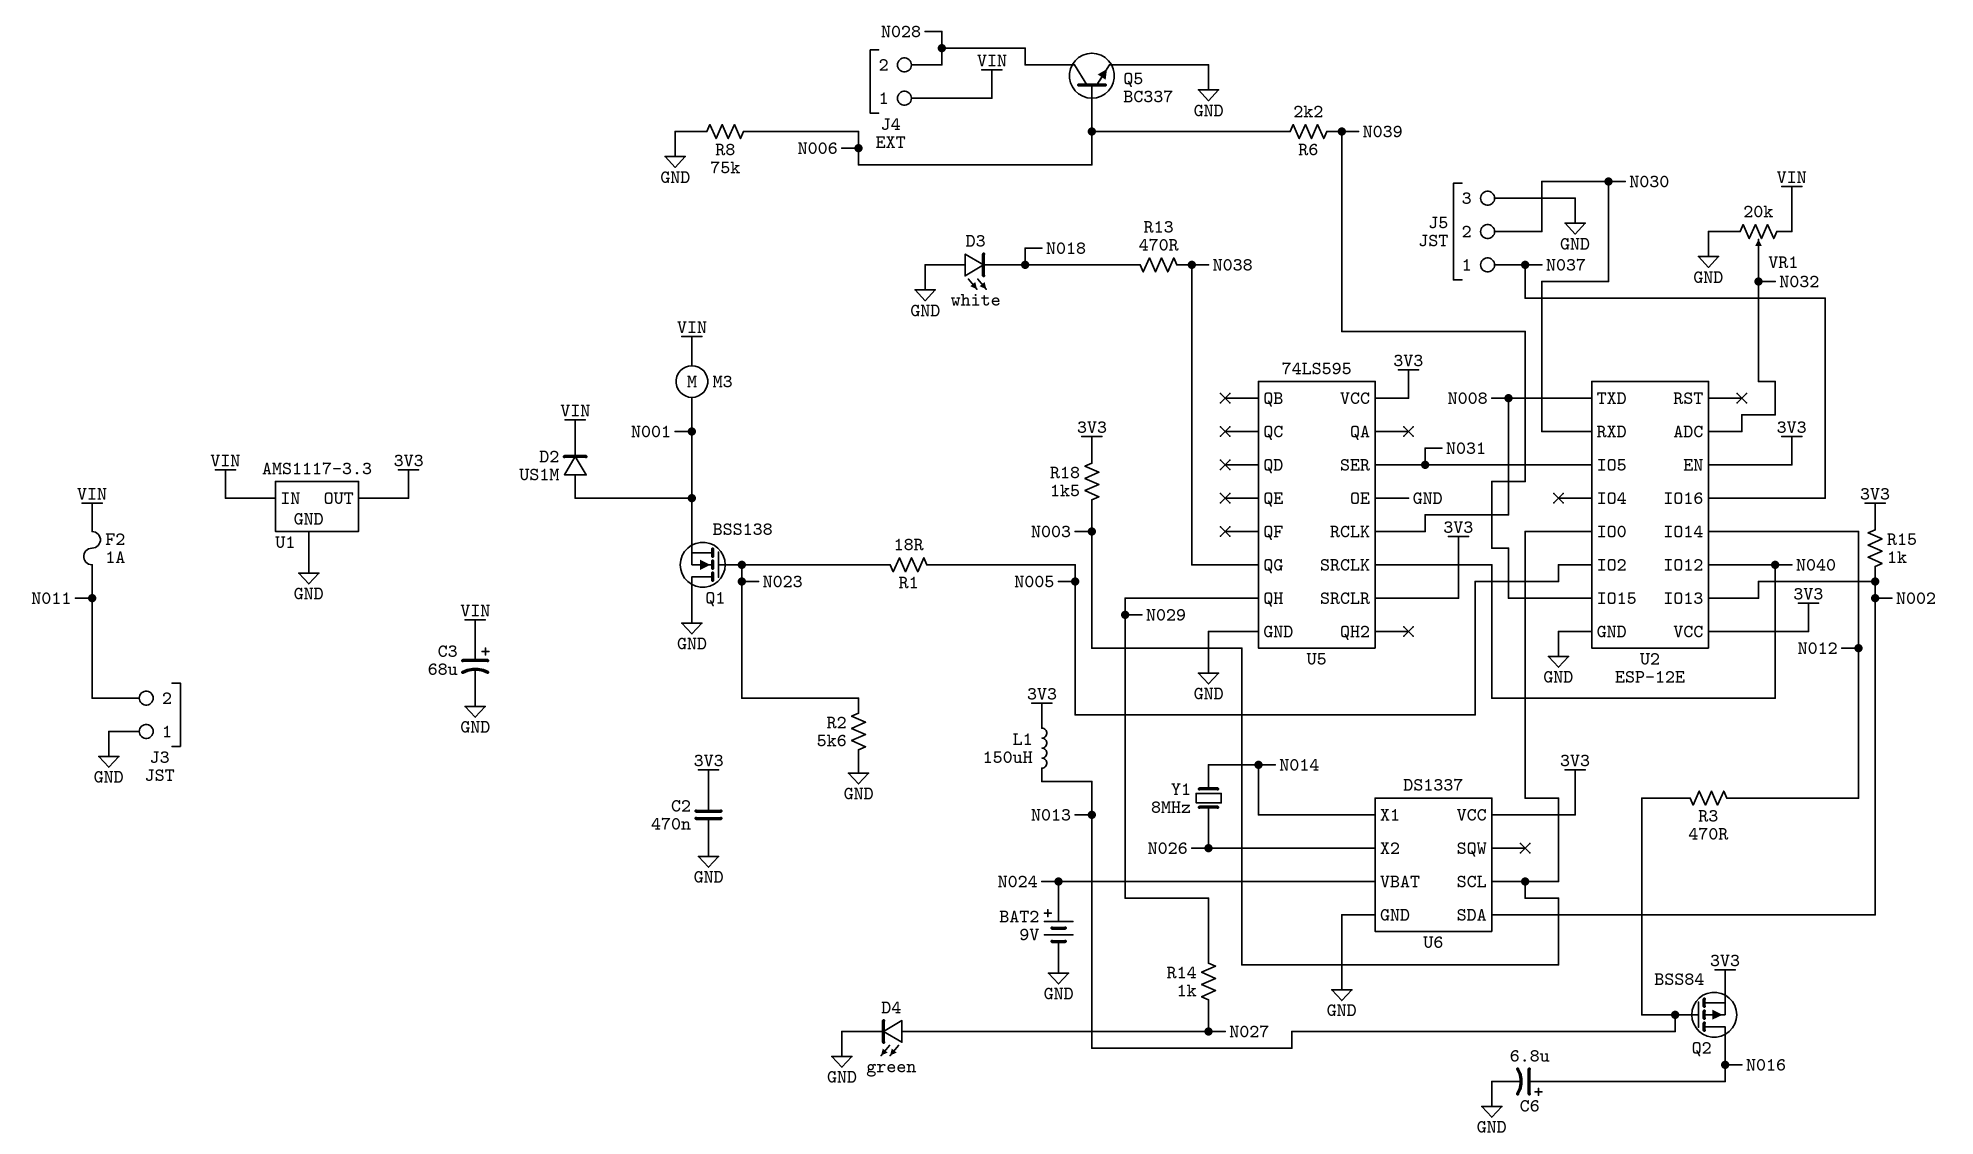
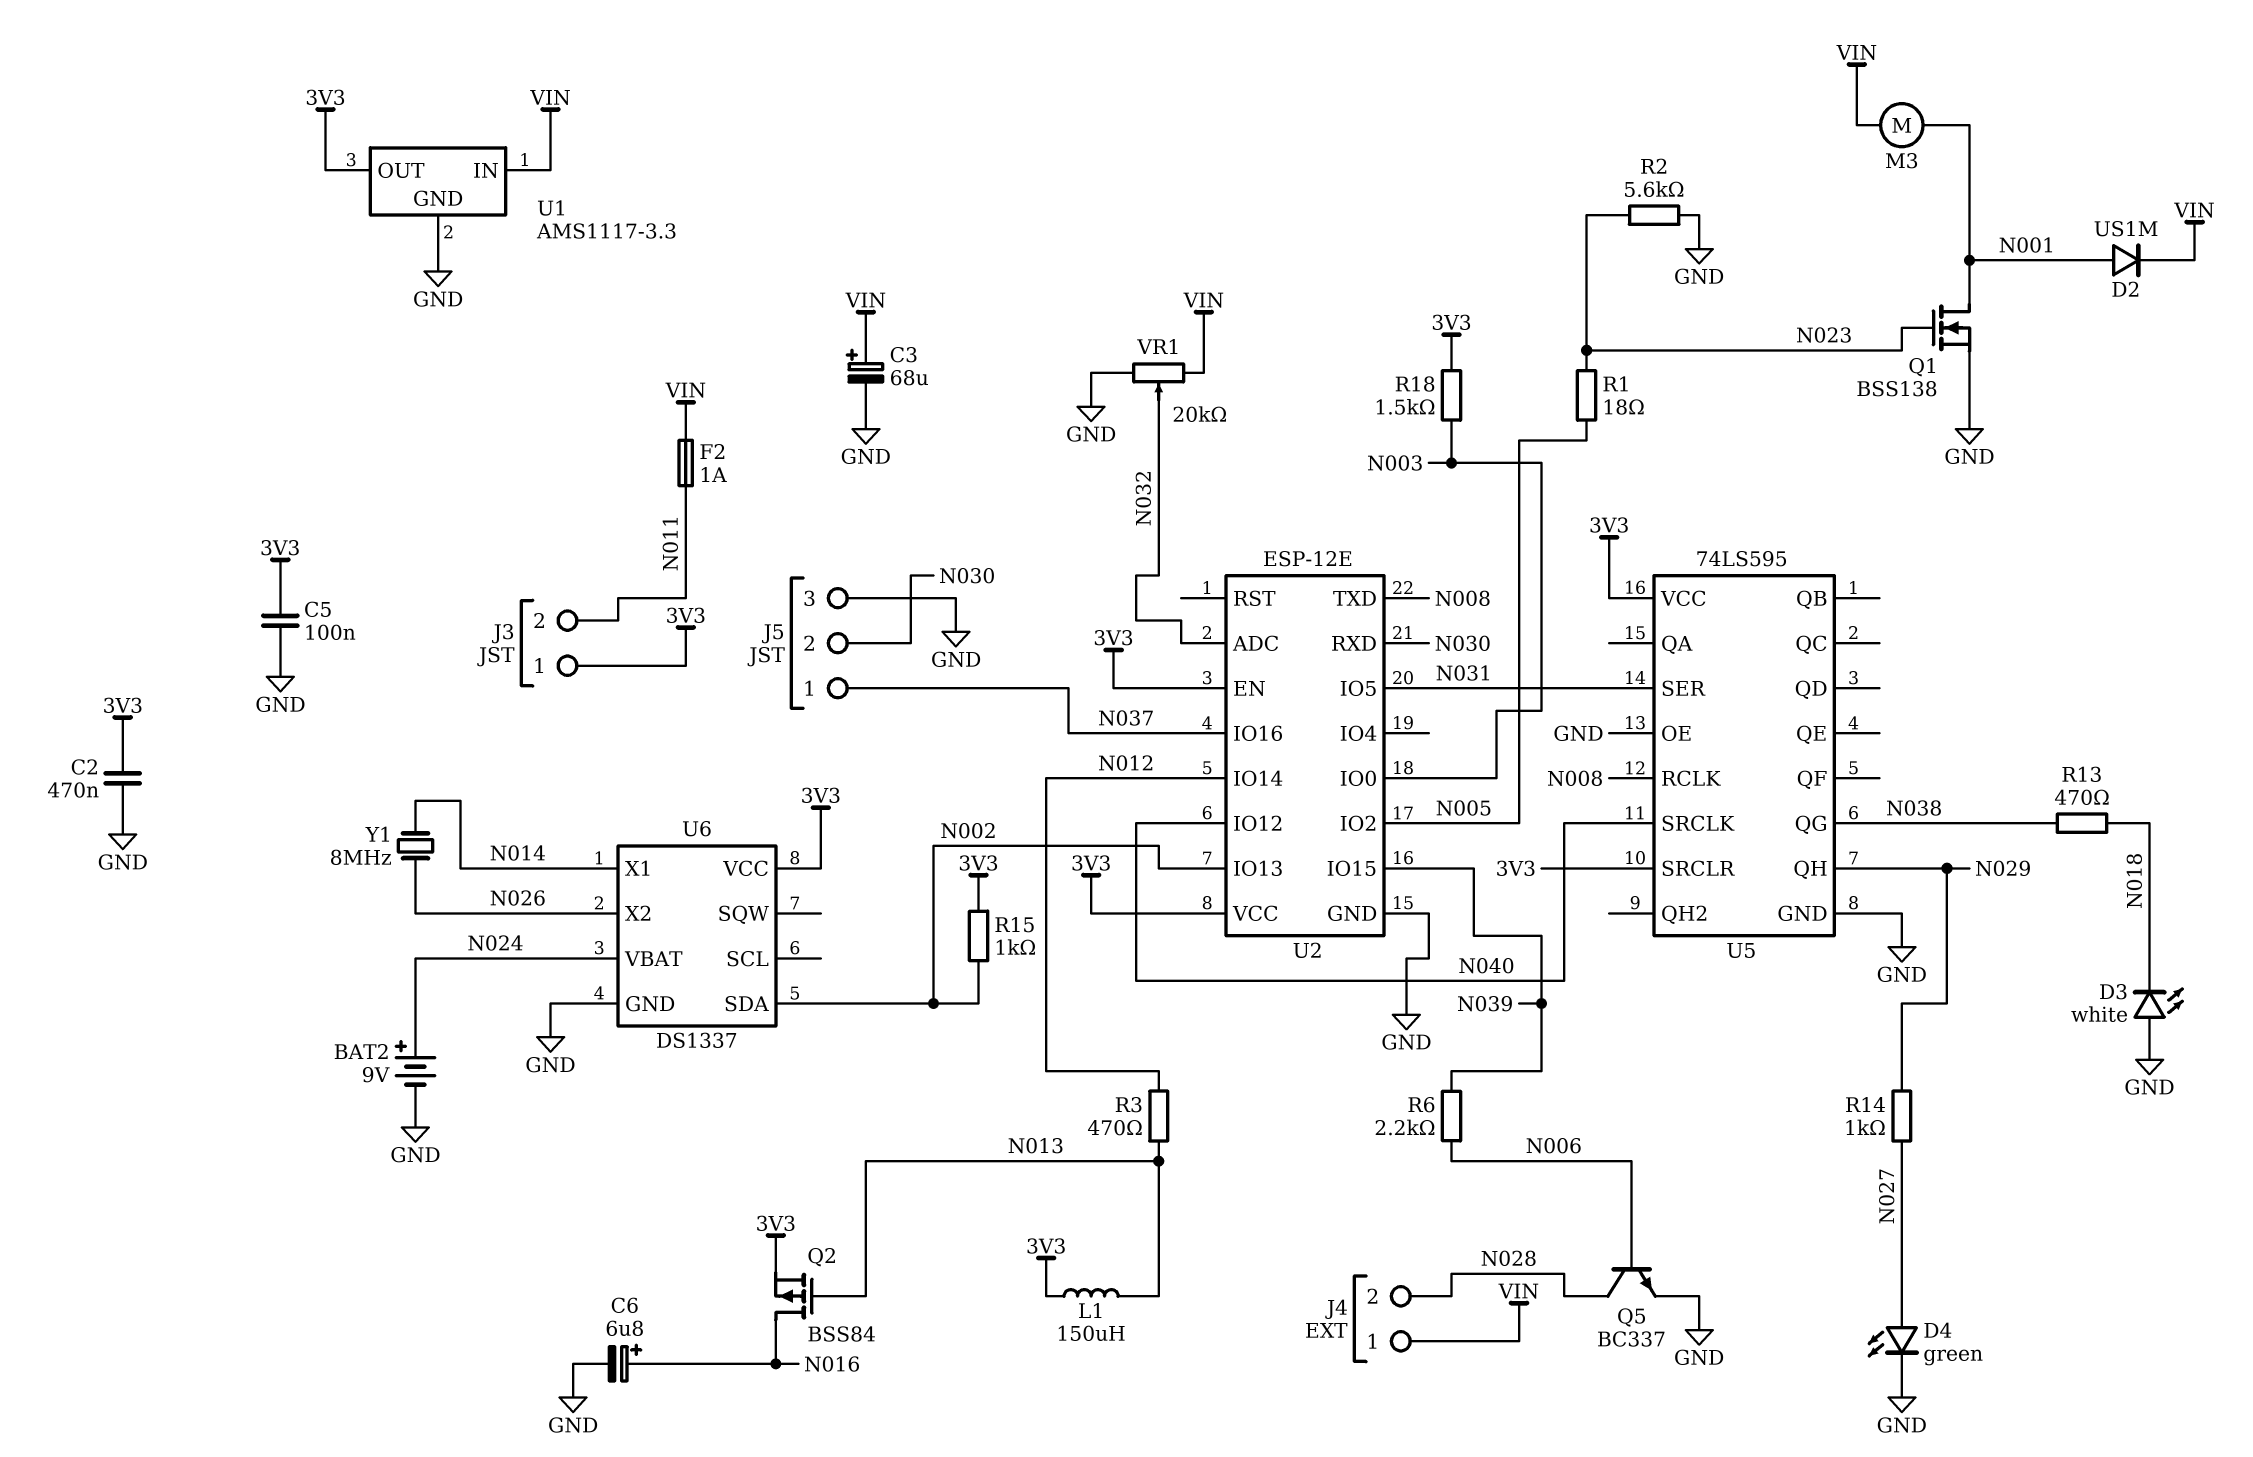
C5: none -> 100nF (3V3, GND)
J3 pin 1: GND -> 3V3
Q1: NMOS BSS138 (G N023, D GND, S N001) -> NMOS BSS138 (G N023, D N001, S GND)
R8: 75k (GND, N006) -> none
U6 pin SCL: N003 -> none

